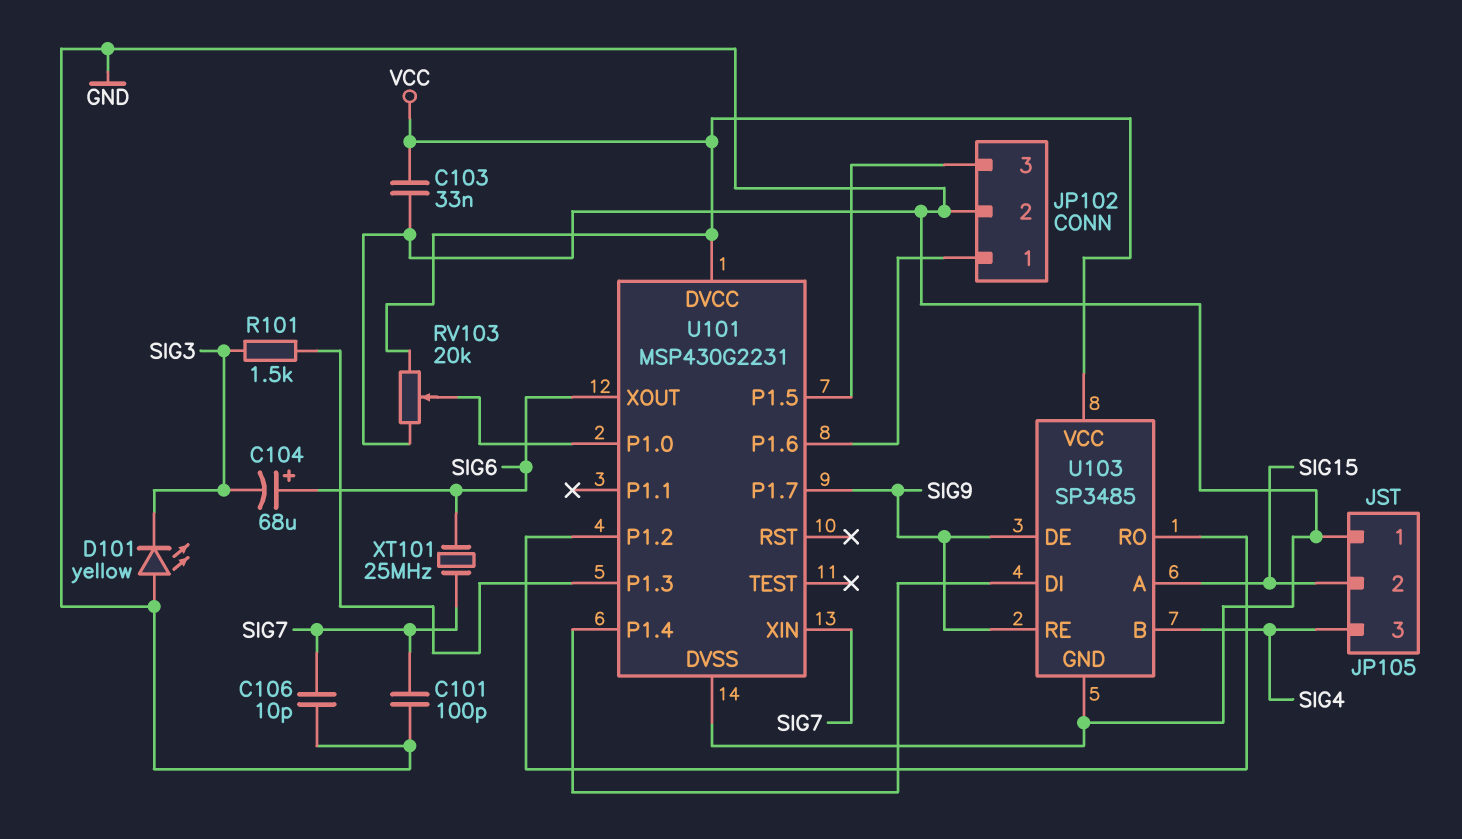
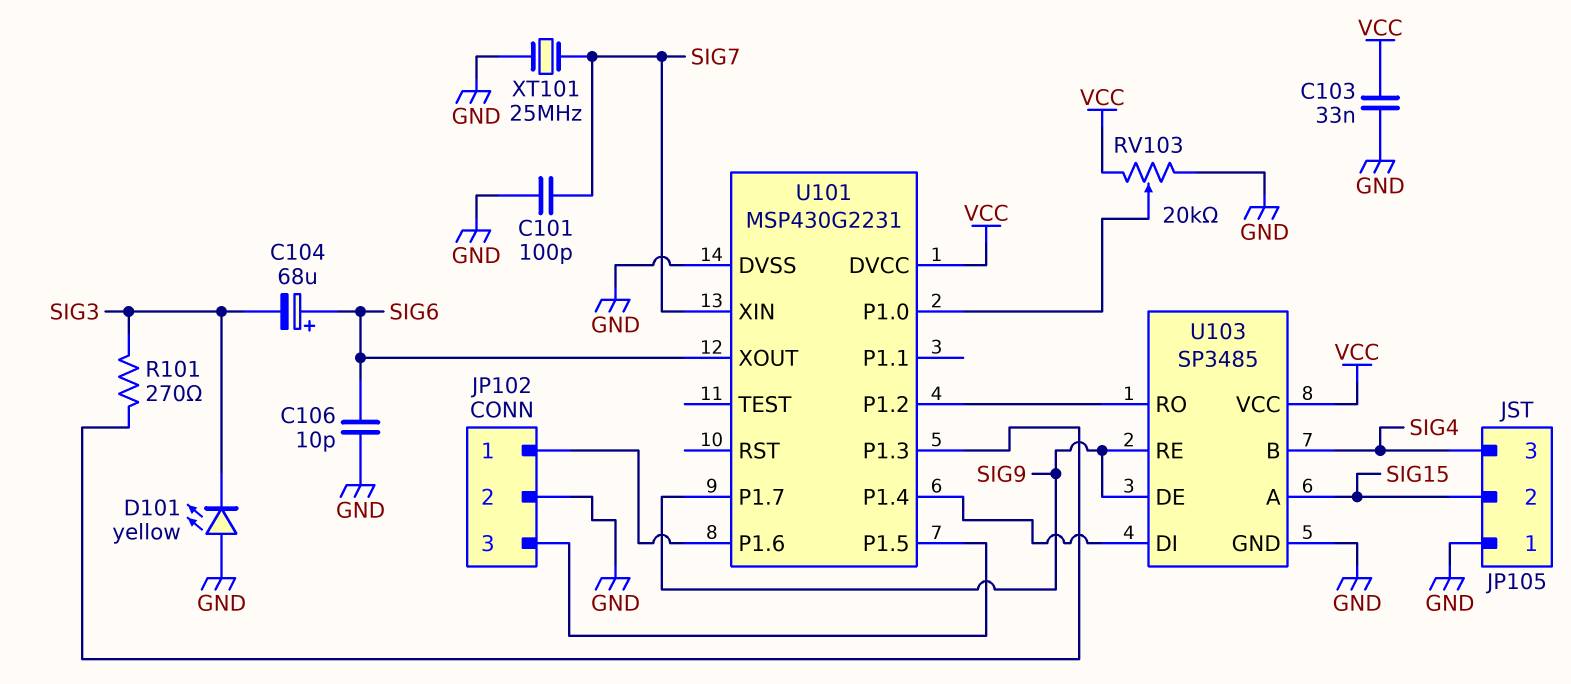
C106: 10pF (GND, SIG7) -> 10pF (GND, SIG6)
R101: 1.5k (SIG3, U101/P1.3) -> 270 (SIG3, U101/P1.3)
XT101: 25MHz (SIG6, SIG7) -> 25MHz (GND, SIG7)

